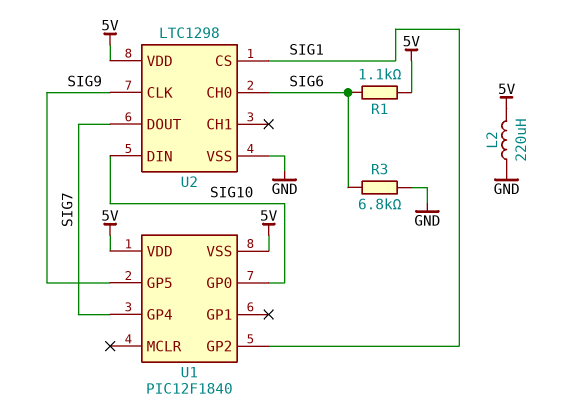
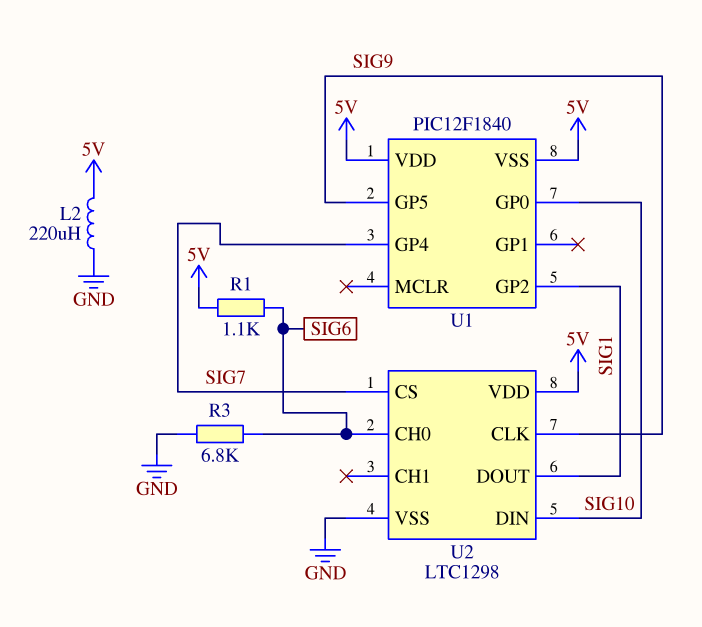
U2 pin CS: SIG1 -> SIG7
U2 pin DOUT: SIG7 -> SIG1

